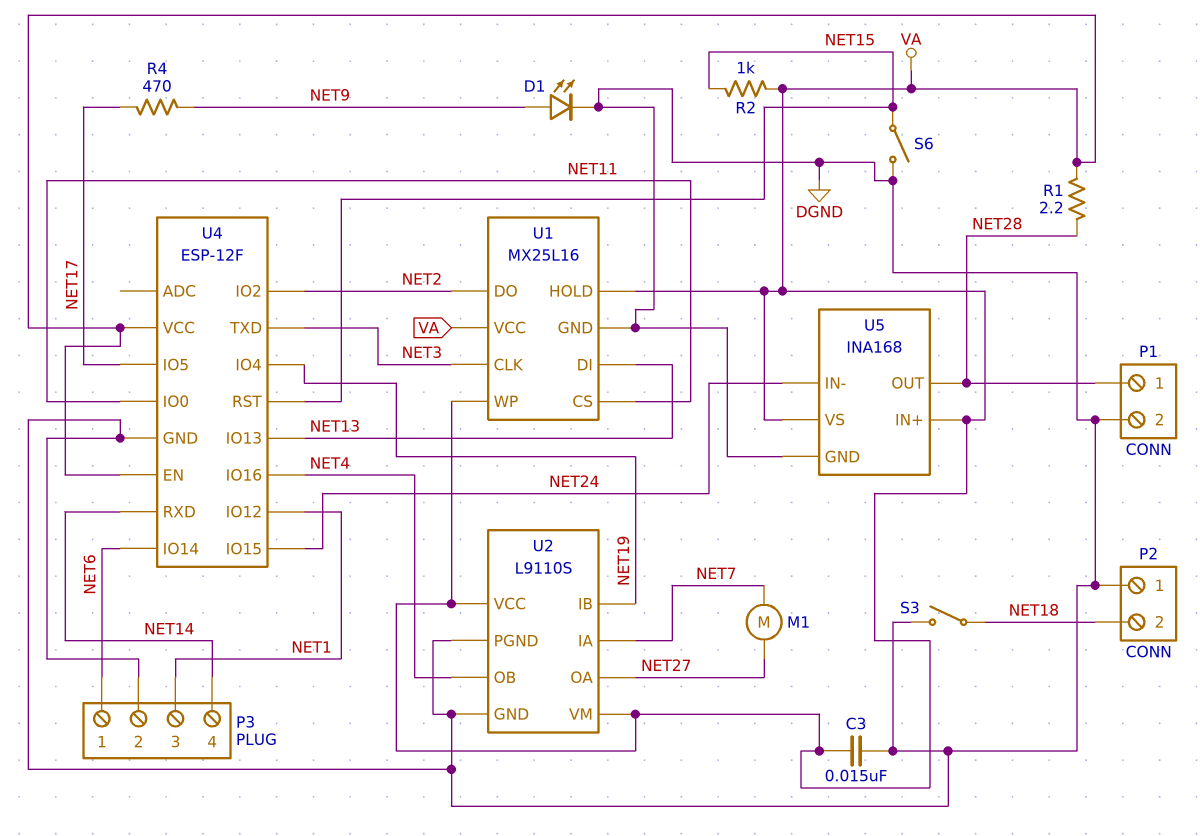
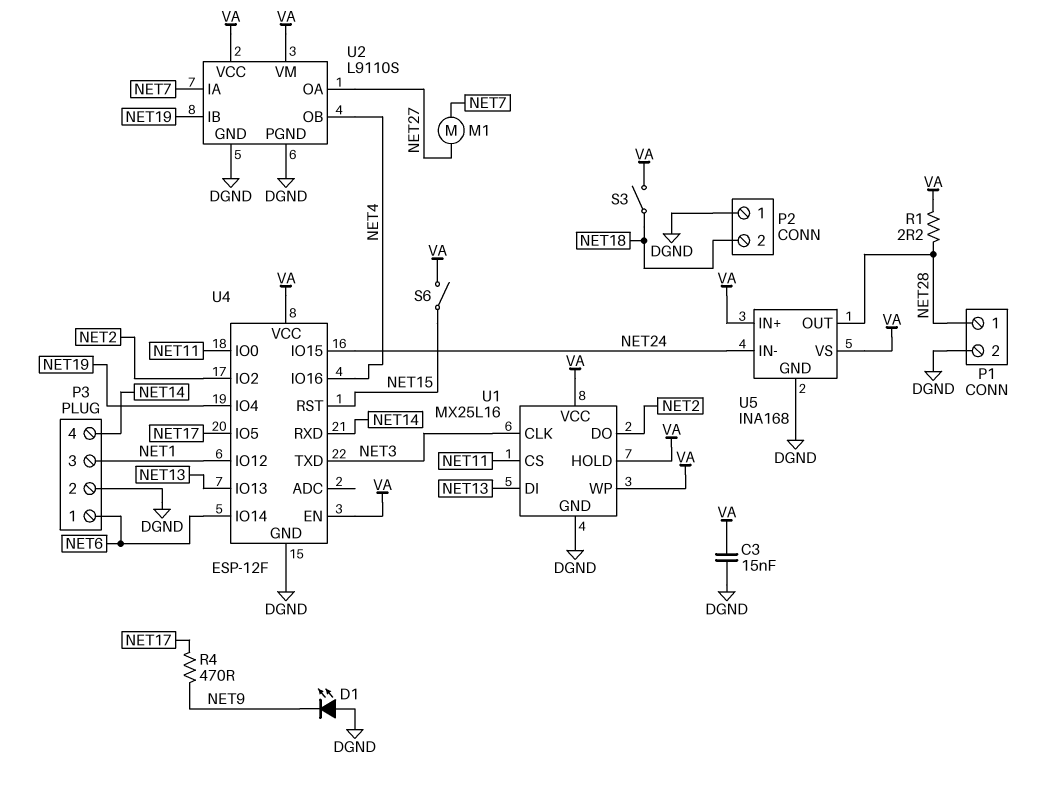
D1: LED (A NET9, K DGND) -> LED (A DGND, K NET9)
R2: 1k (NET15, VA) -> none
S3: switch (DGND, NET18) -> switch (NET18, VA)
S6: switch (DGND, NET15) -> switch (NET15, VA)

